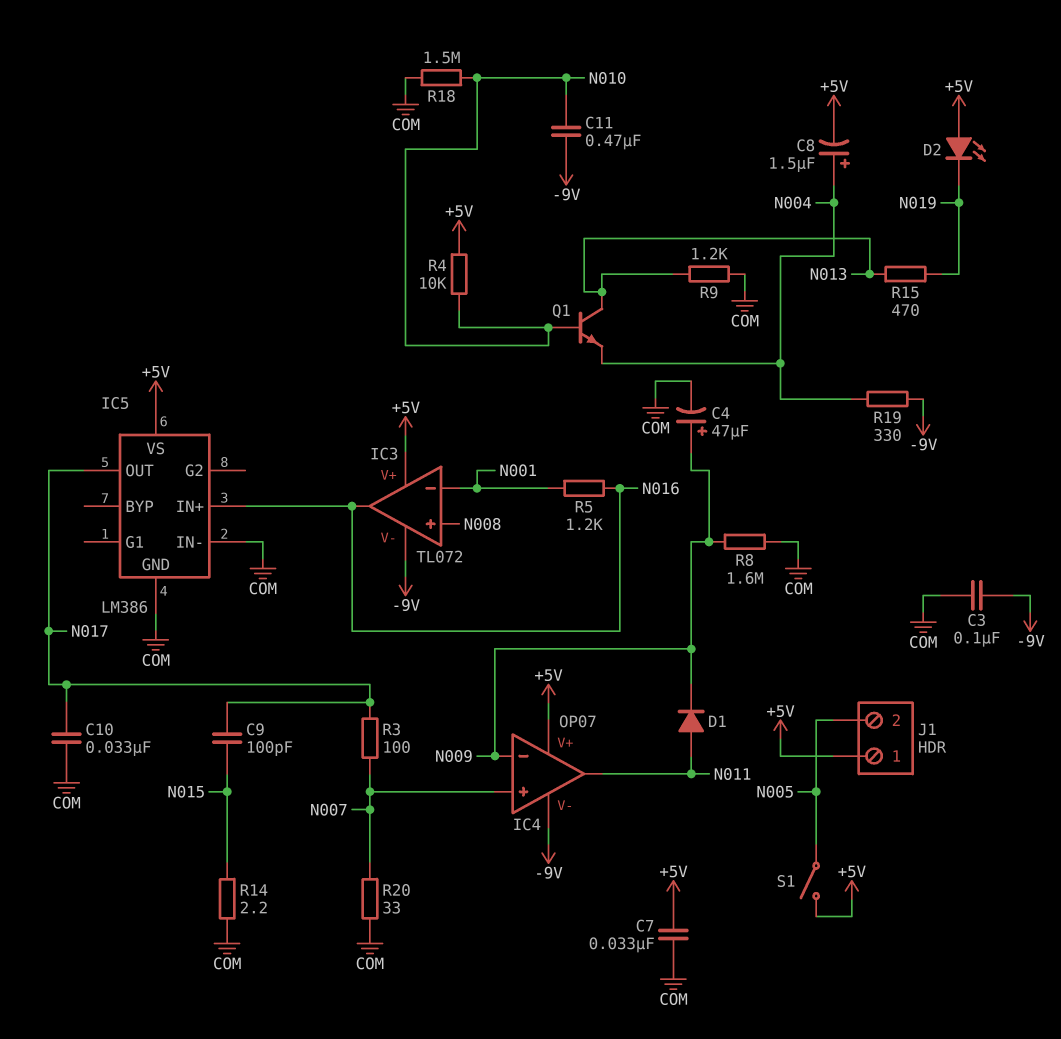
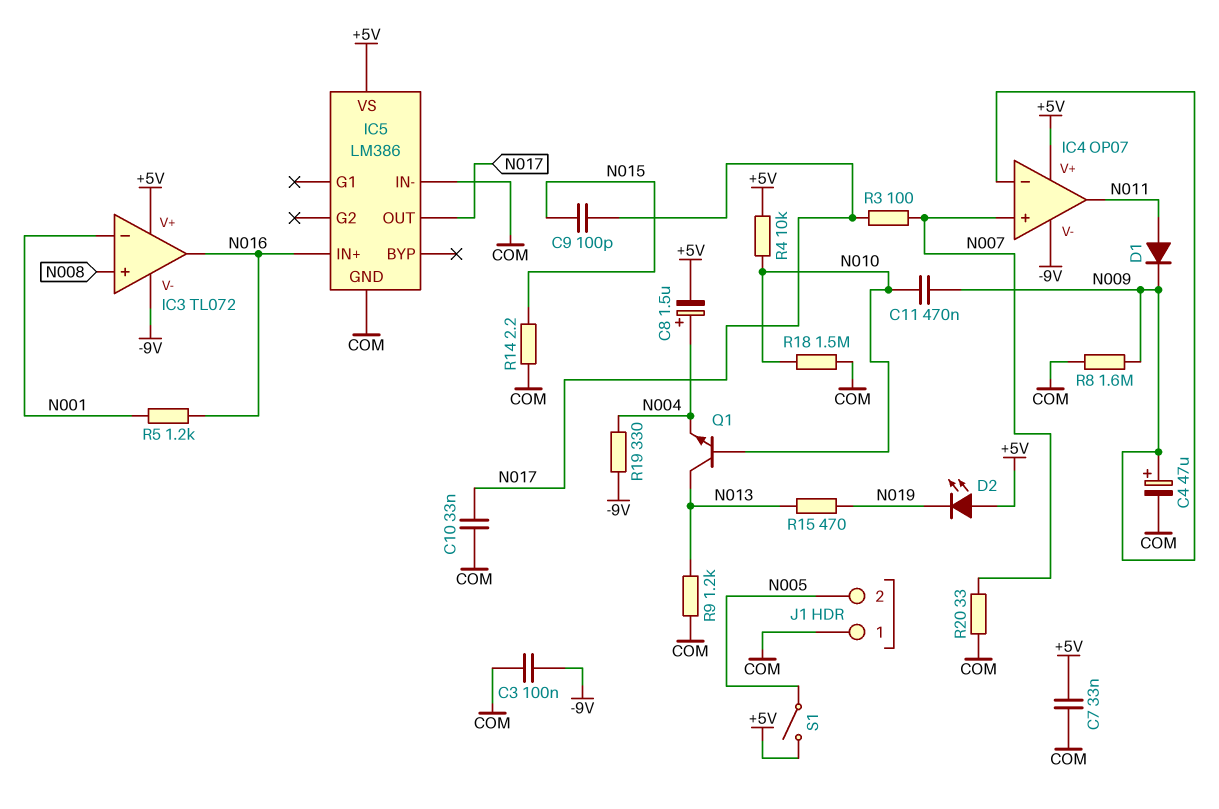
C11: 470nF (-9V, N010) -> 470nF (N009, N010)
J1 pin 1: +5V -> COM

